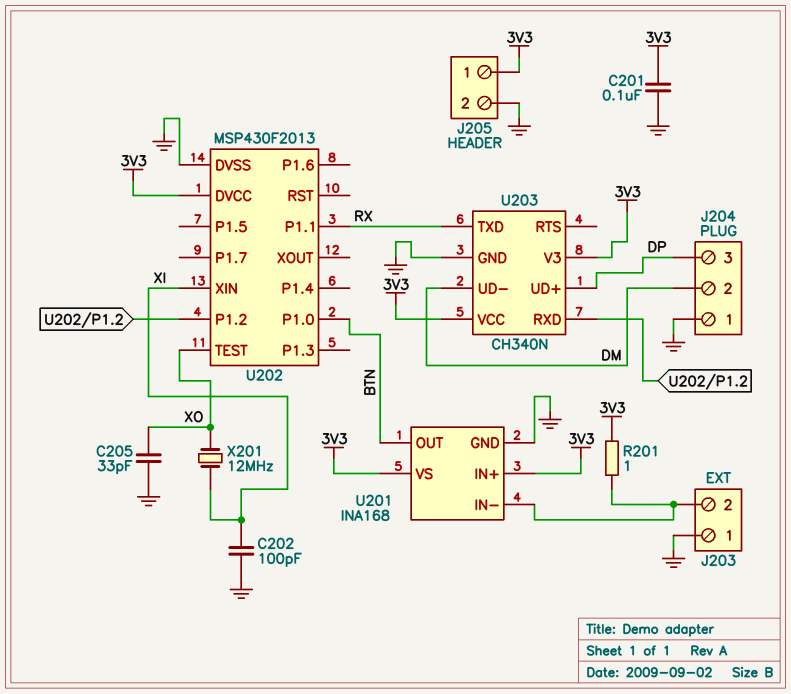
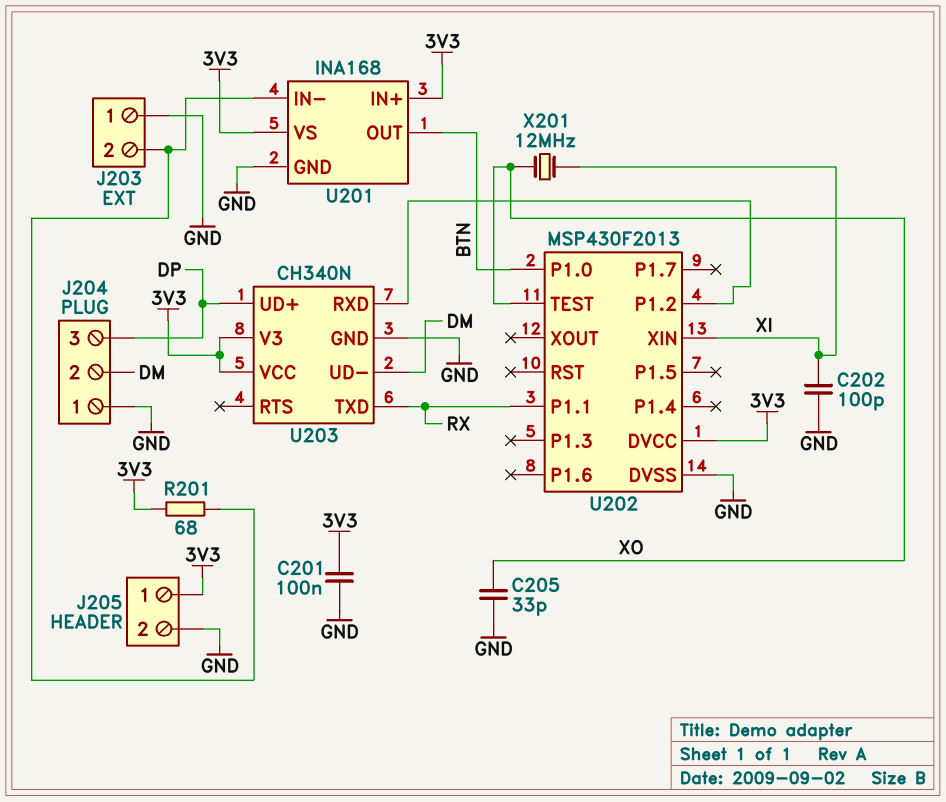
R201: 1 (3V3, J203/2) -> 68 (3V3, J203/2)

